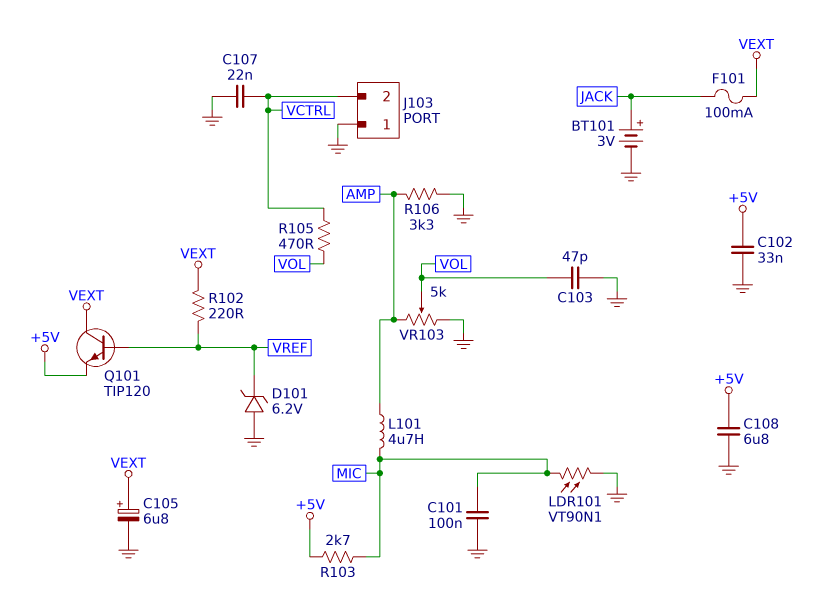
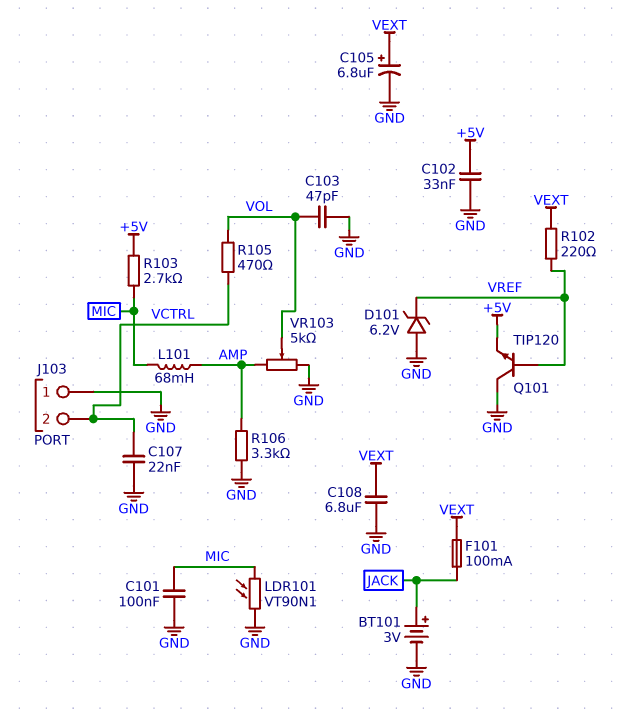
C108: 6.8uF (+5V, GND) -> 6.8uF (GND, VEXT)
L101: 4.7uH (AMP, MIC) -> 68mH (AMP, MIC)
Q101: NPN TIP120 (B VREF, C VEXT, E +5V) -> NPN TIP120 (B VREF, C GND, E +5V)

